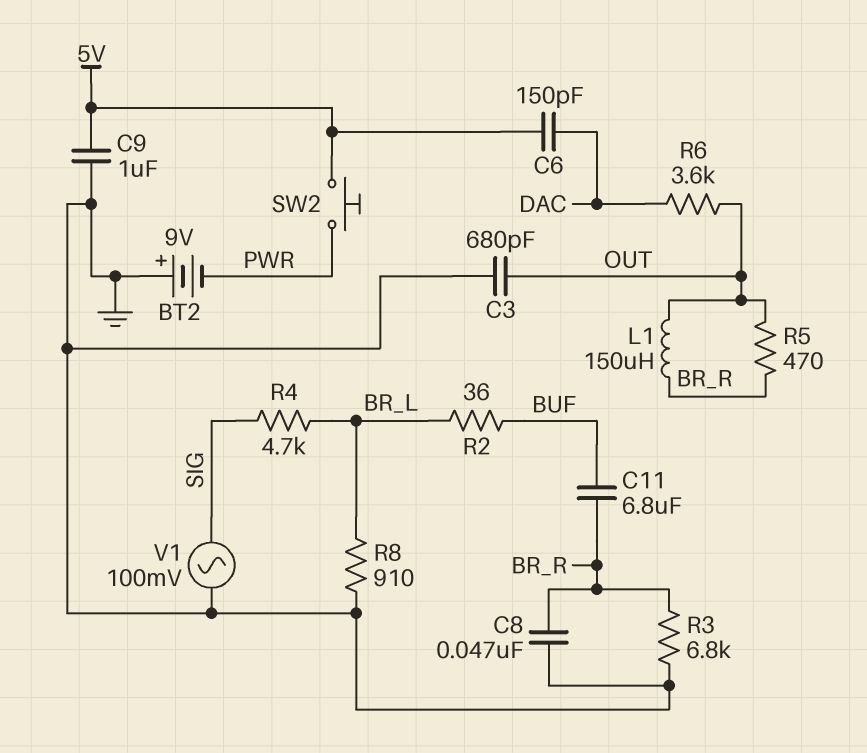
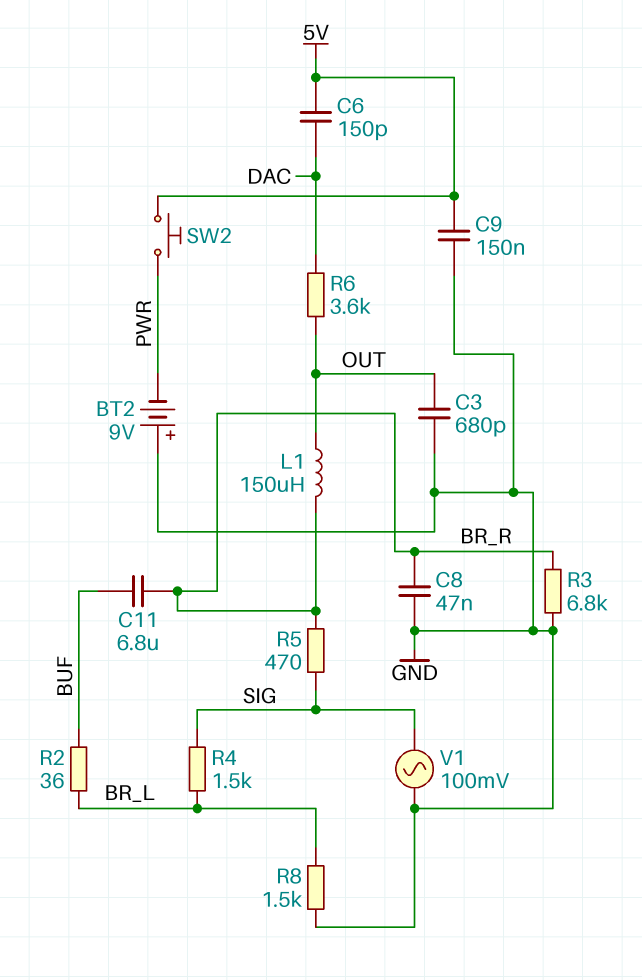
C9: 1uF (5V, GND) -> 150nF (5V, GND)
R4: 4.7k (BR_L, SIG) -> 1.5k (BR_L, SIG)
R5: 470 (BR_R, OUT) -> 470 (BR_R, SIG)
R8: 910 (BR_L, GND) -> 1.5k (BR_L, GND)

